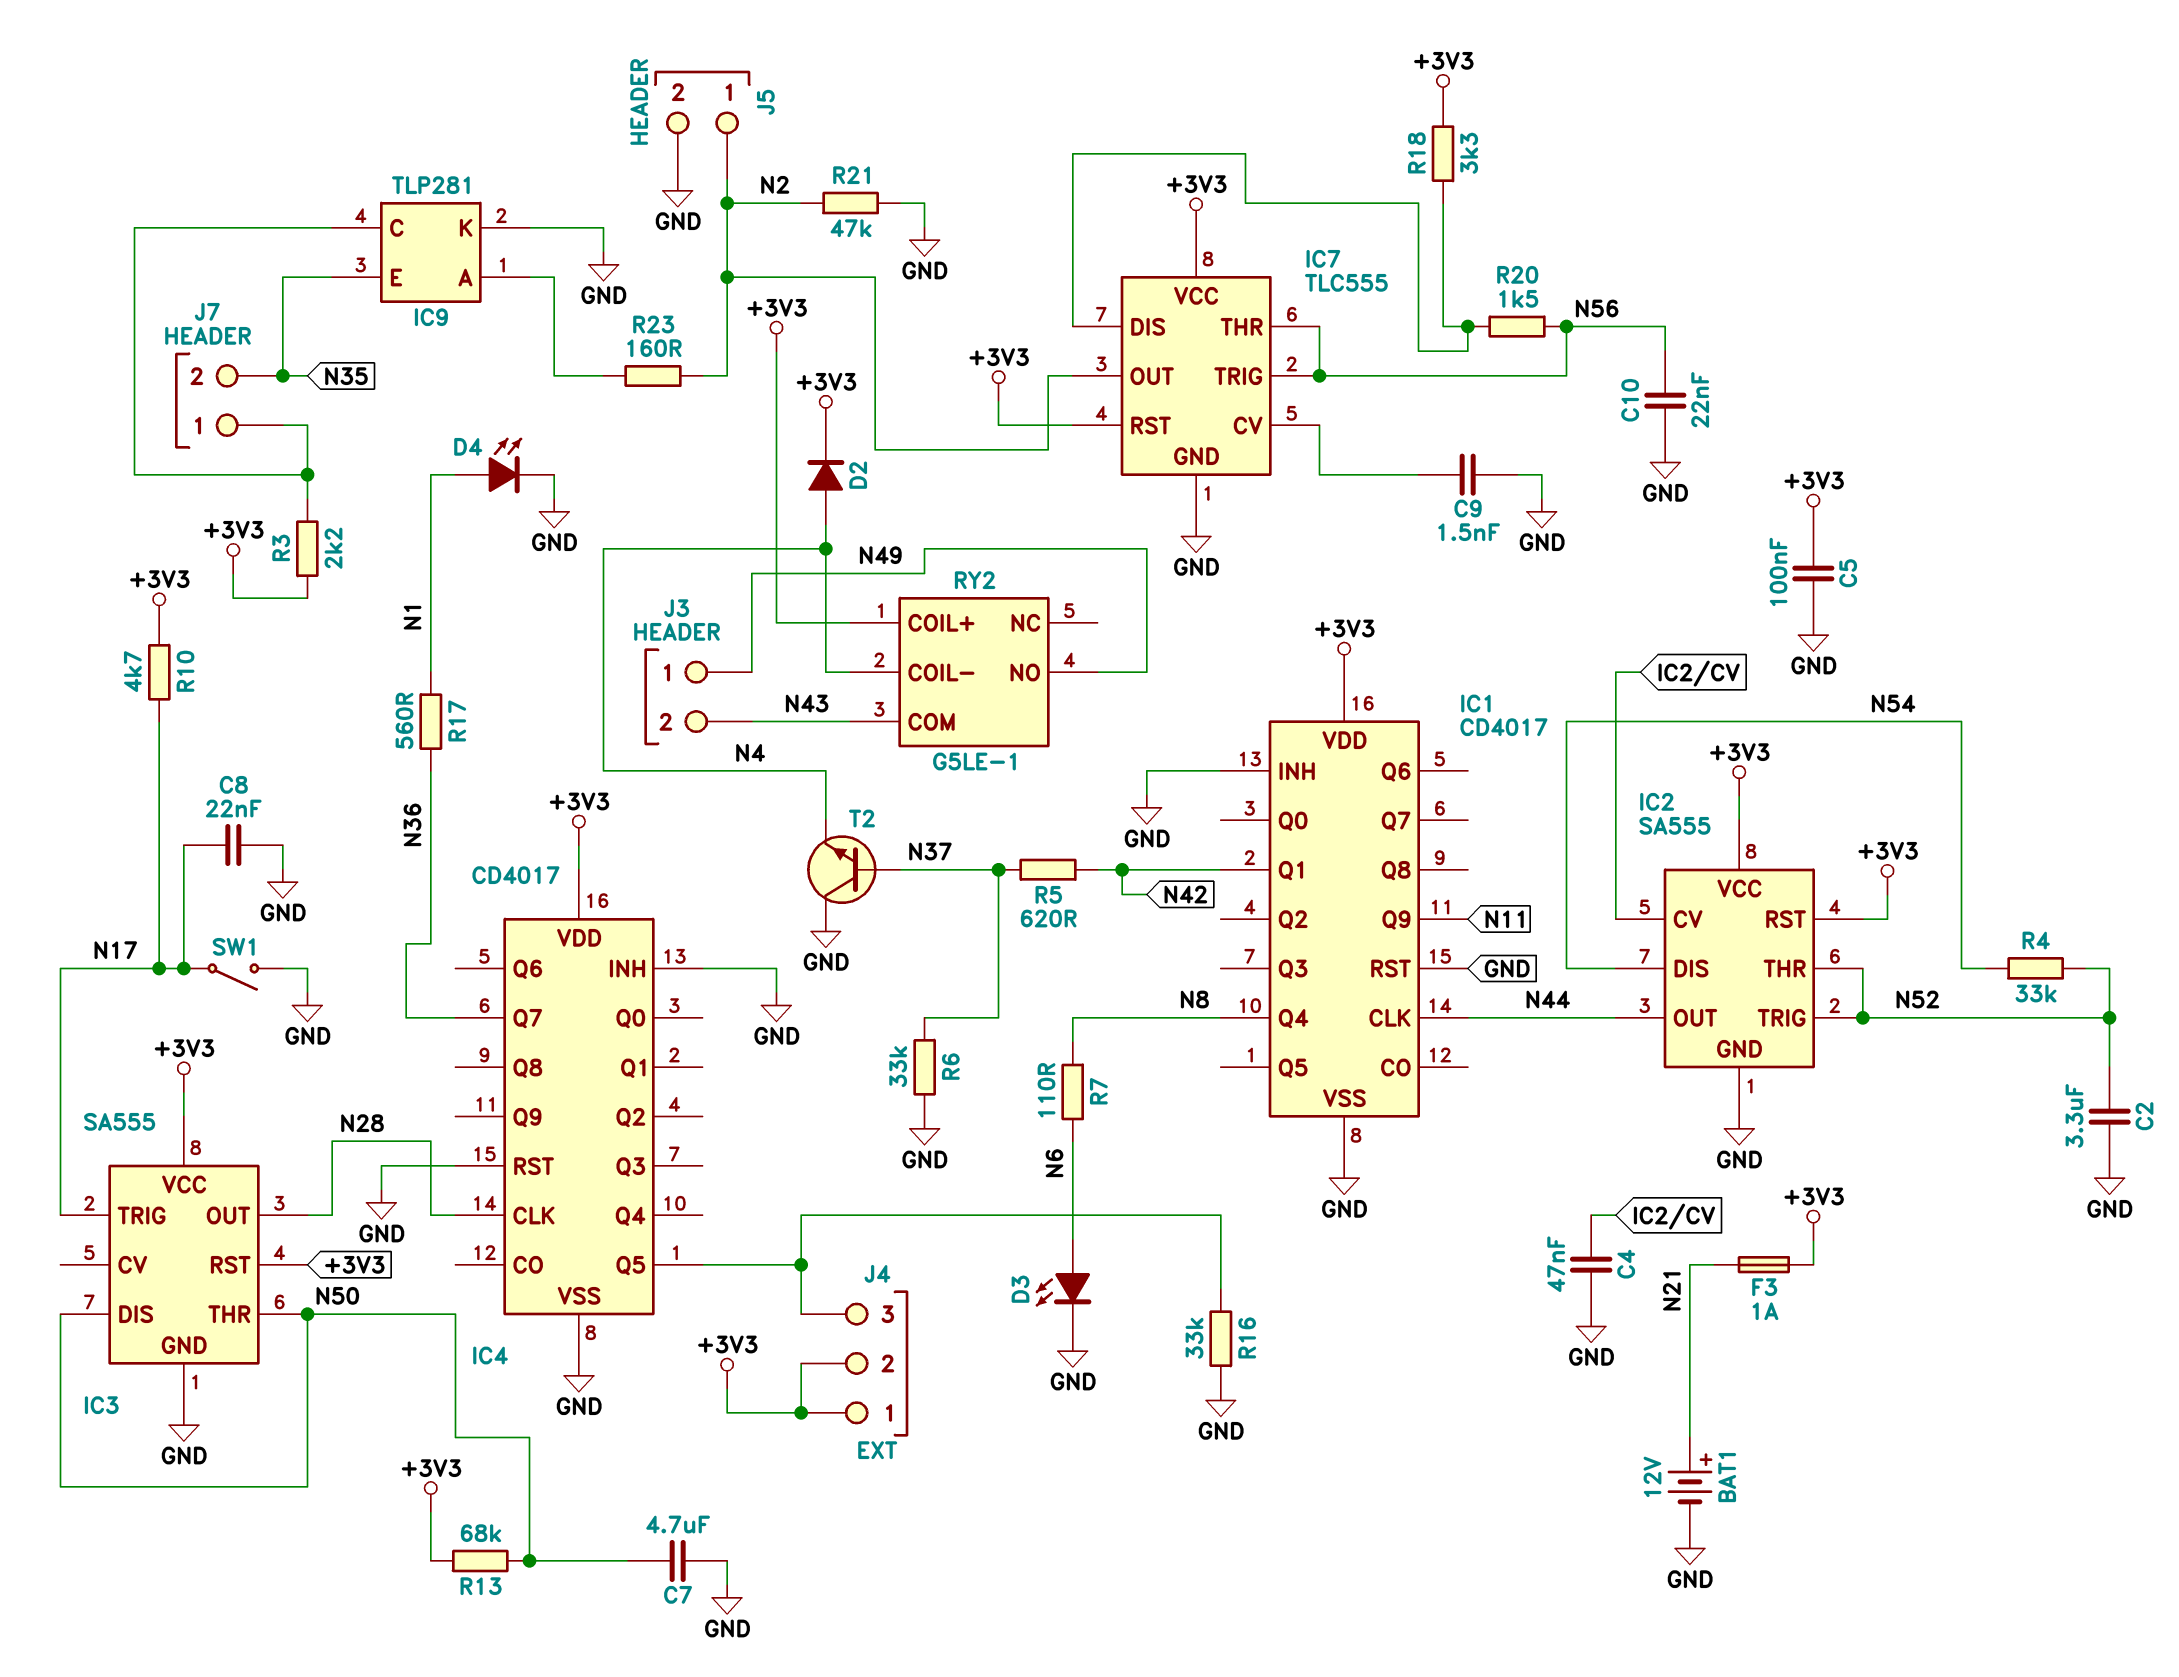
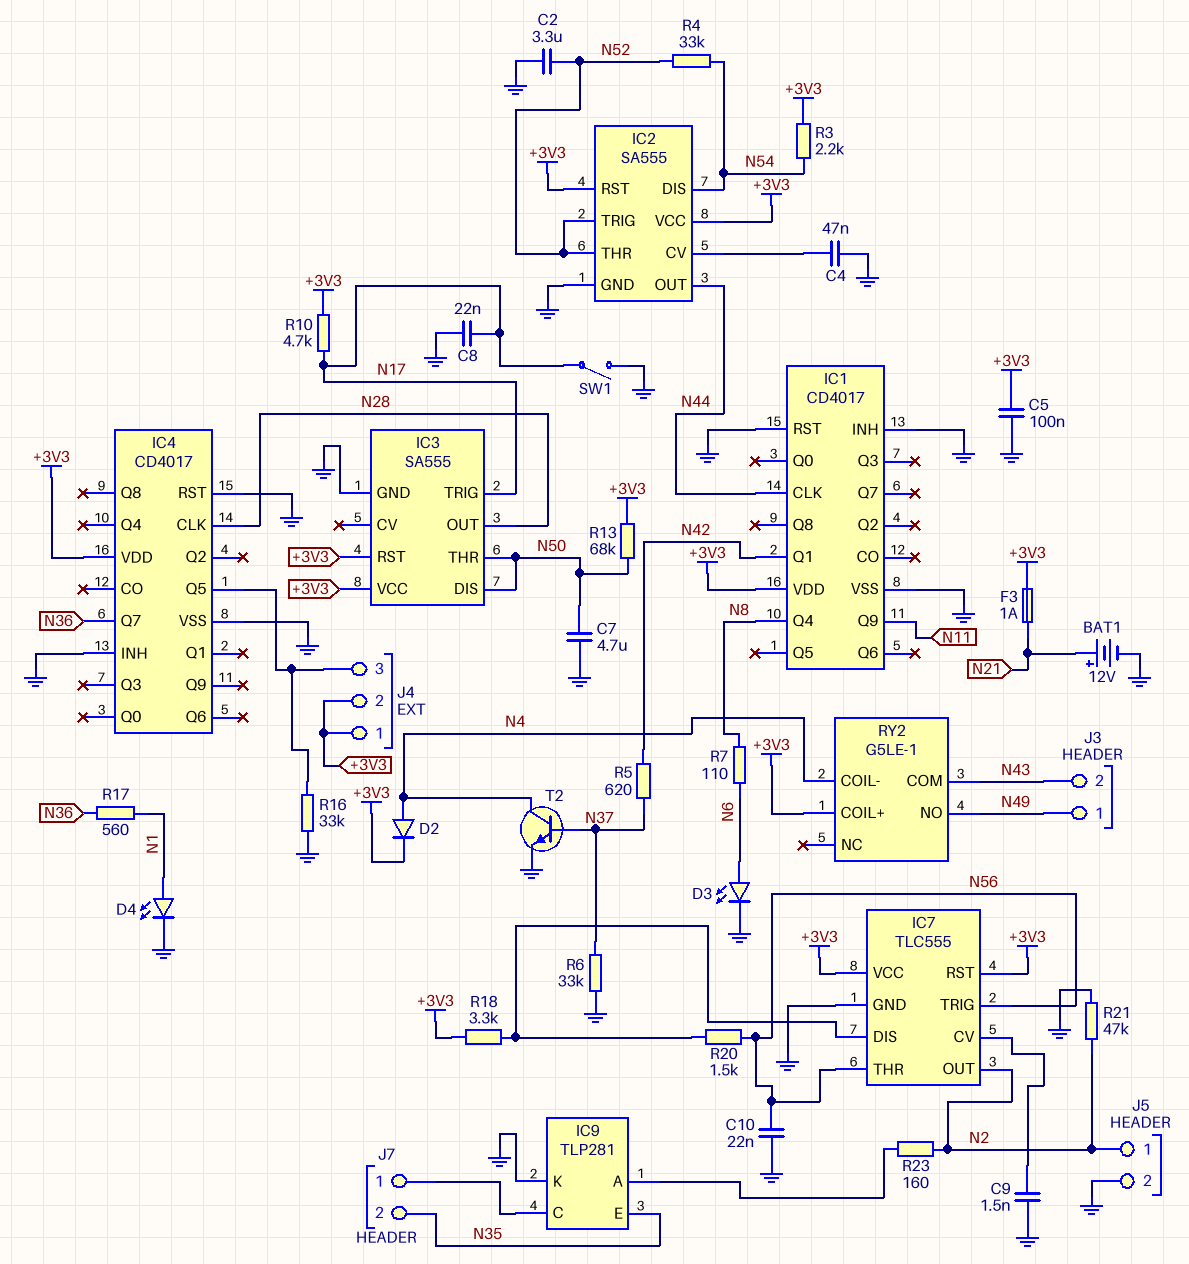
R3: 2.2k (+3V3, IC9/C) -> 2.2k (+3V3, N54)
T2: NPN (B N37, C GND, E N4) -> NPN (B N37, C N4, E GND)

